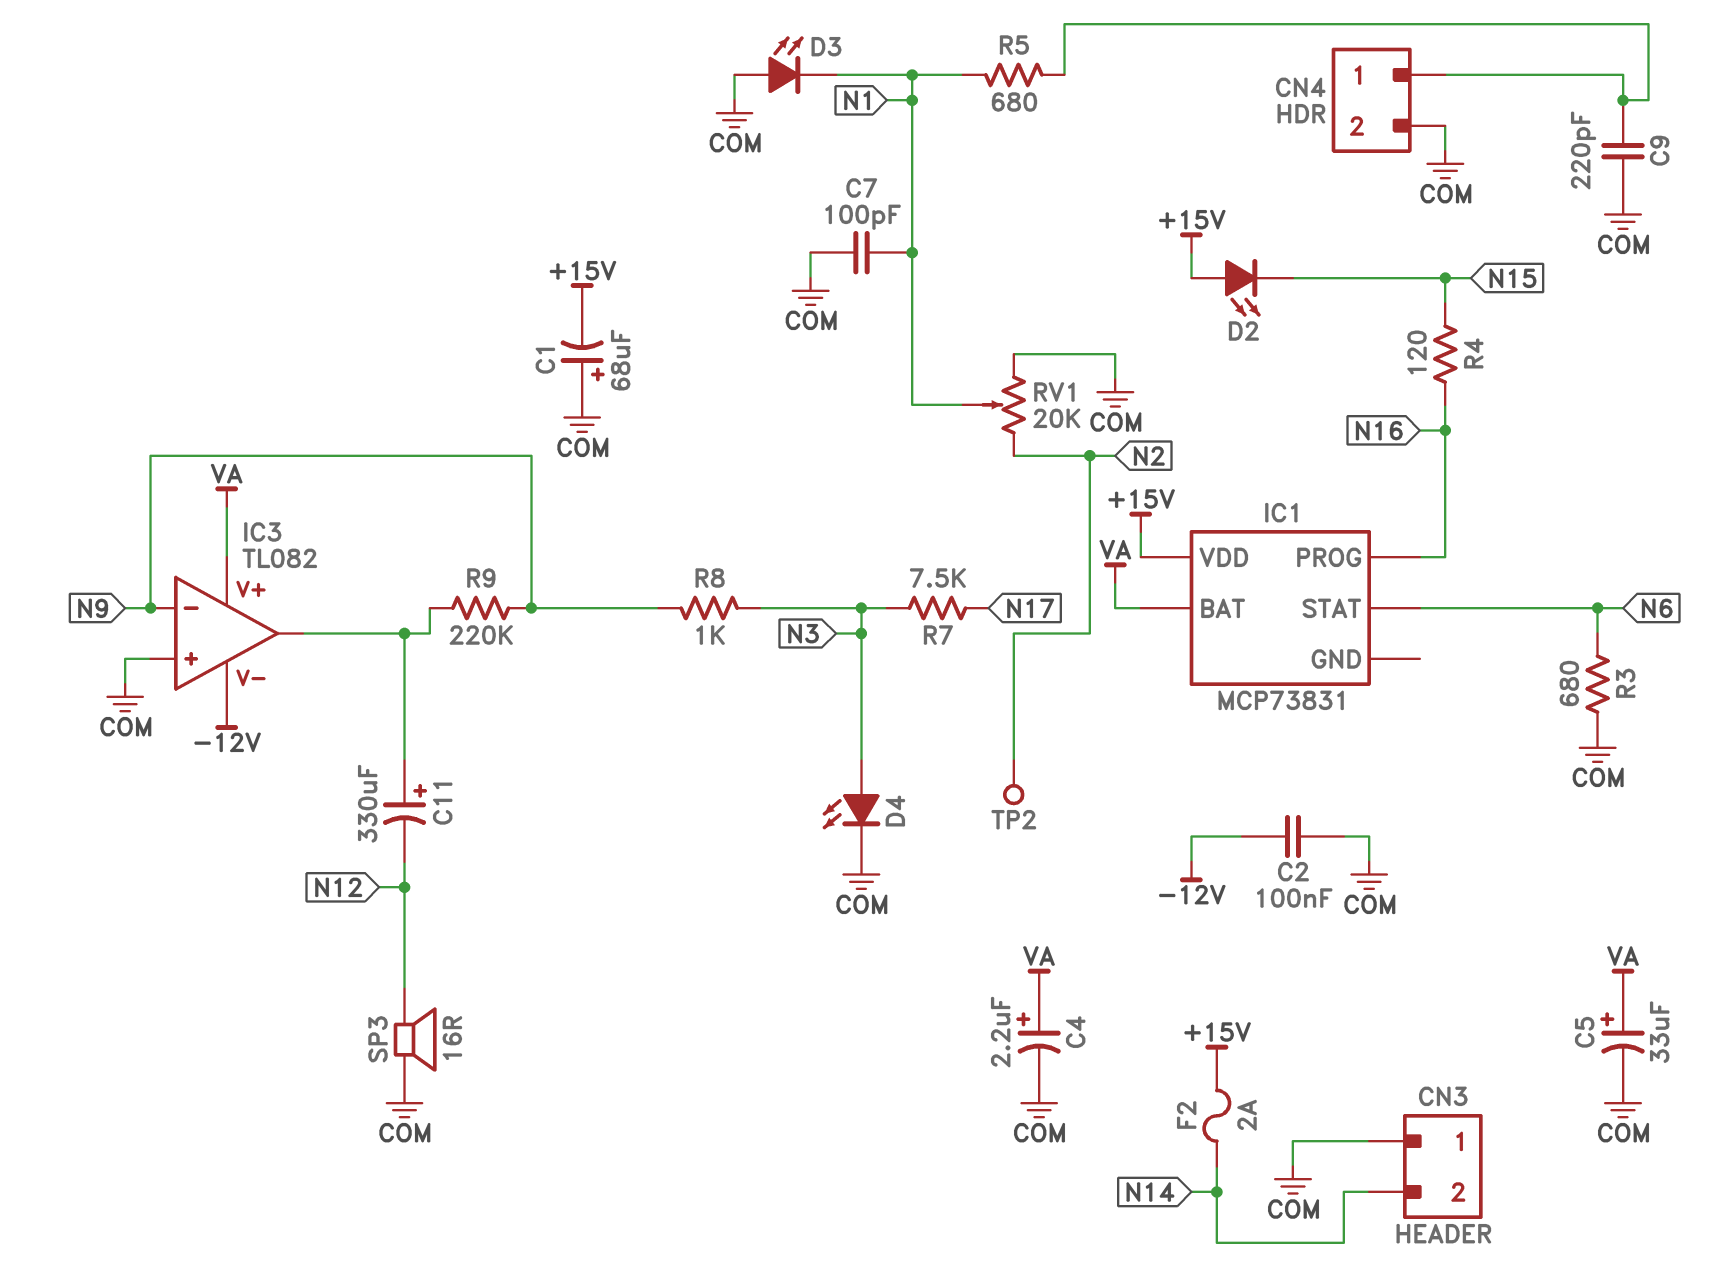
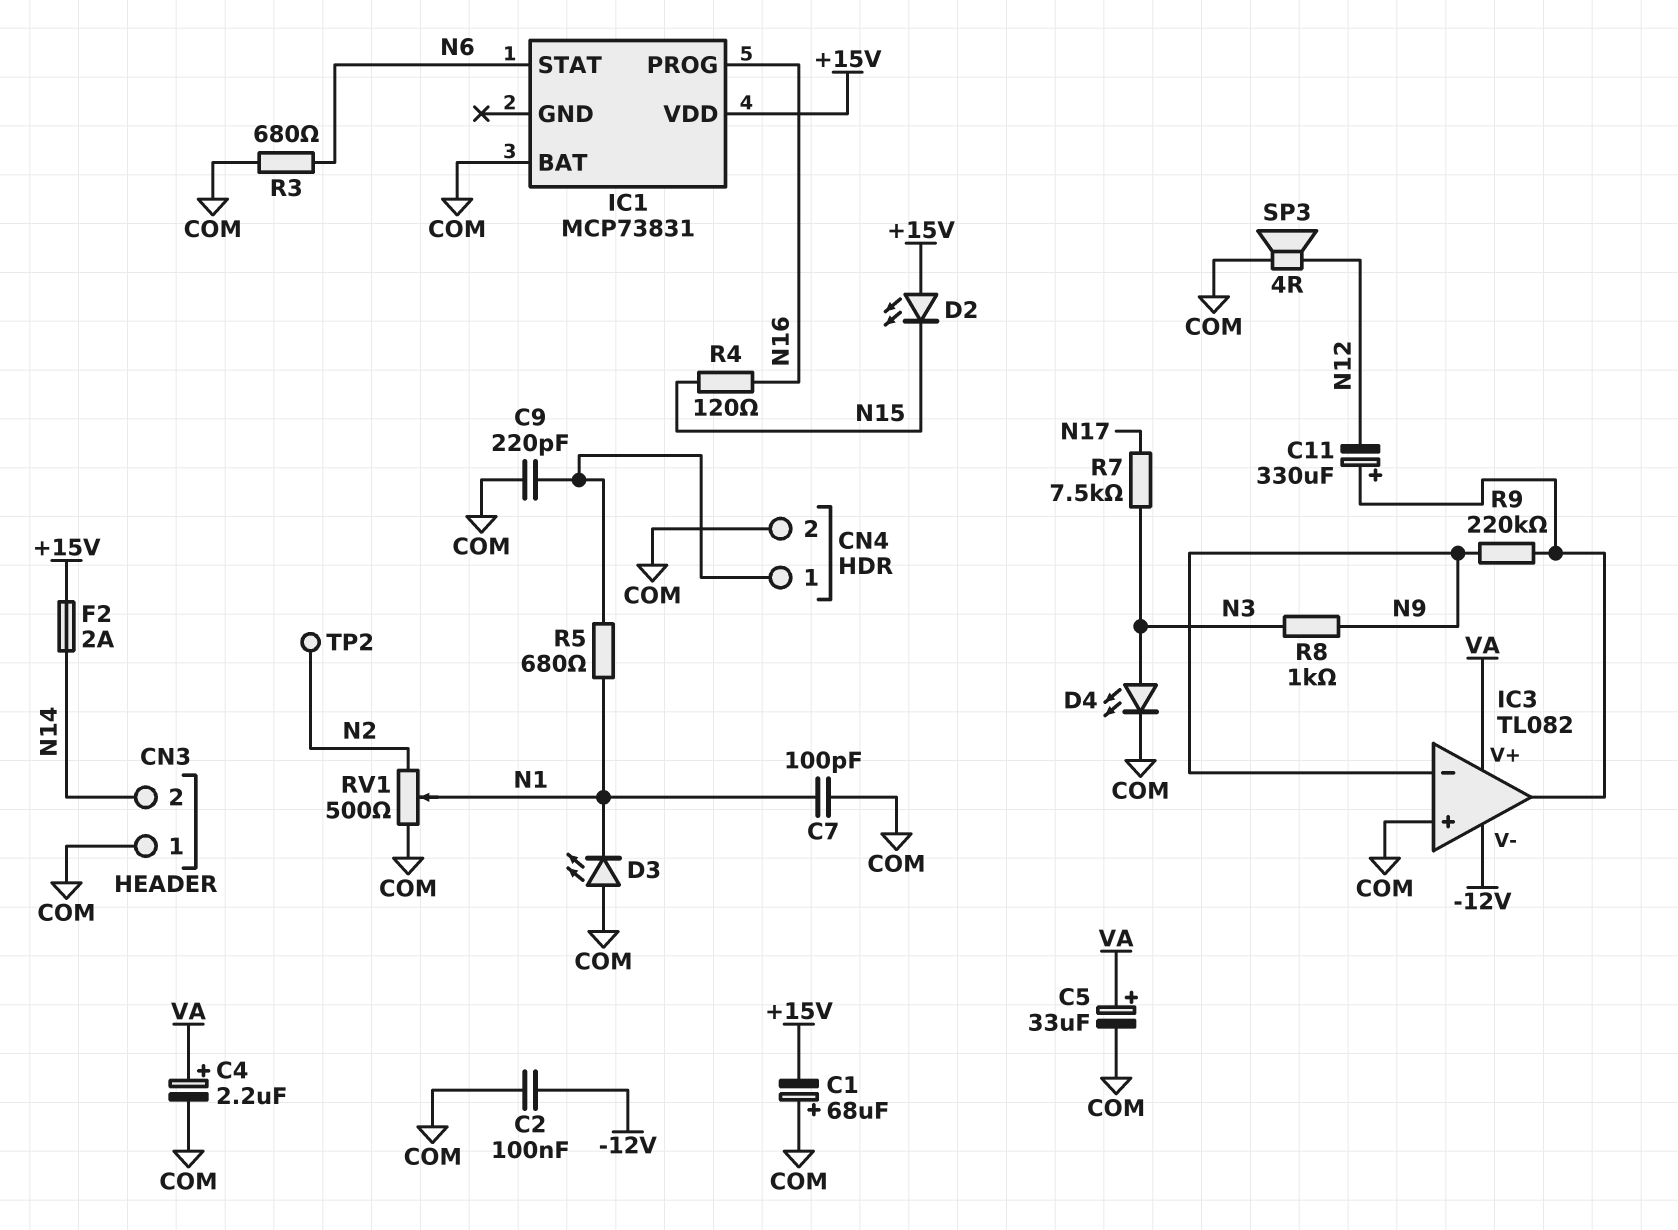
IC1 pin BAT: VA -> COM
RV1: 20k (COM, N2, wiper N1) -> 500 (COM, N2, wiper N1)
SP3: speaker 16R (COM, N12) -> speaker 4R (COM, N12)

